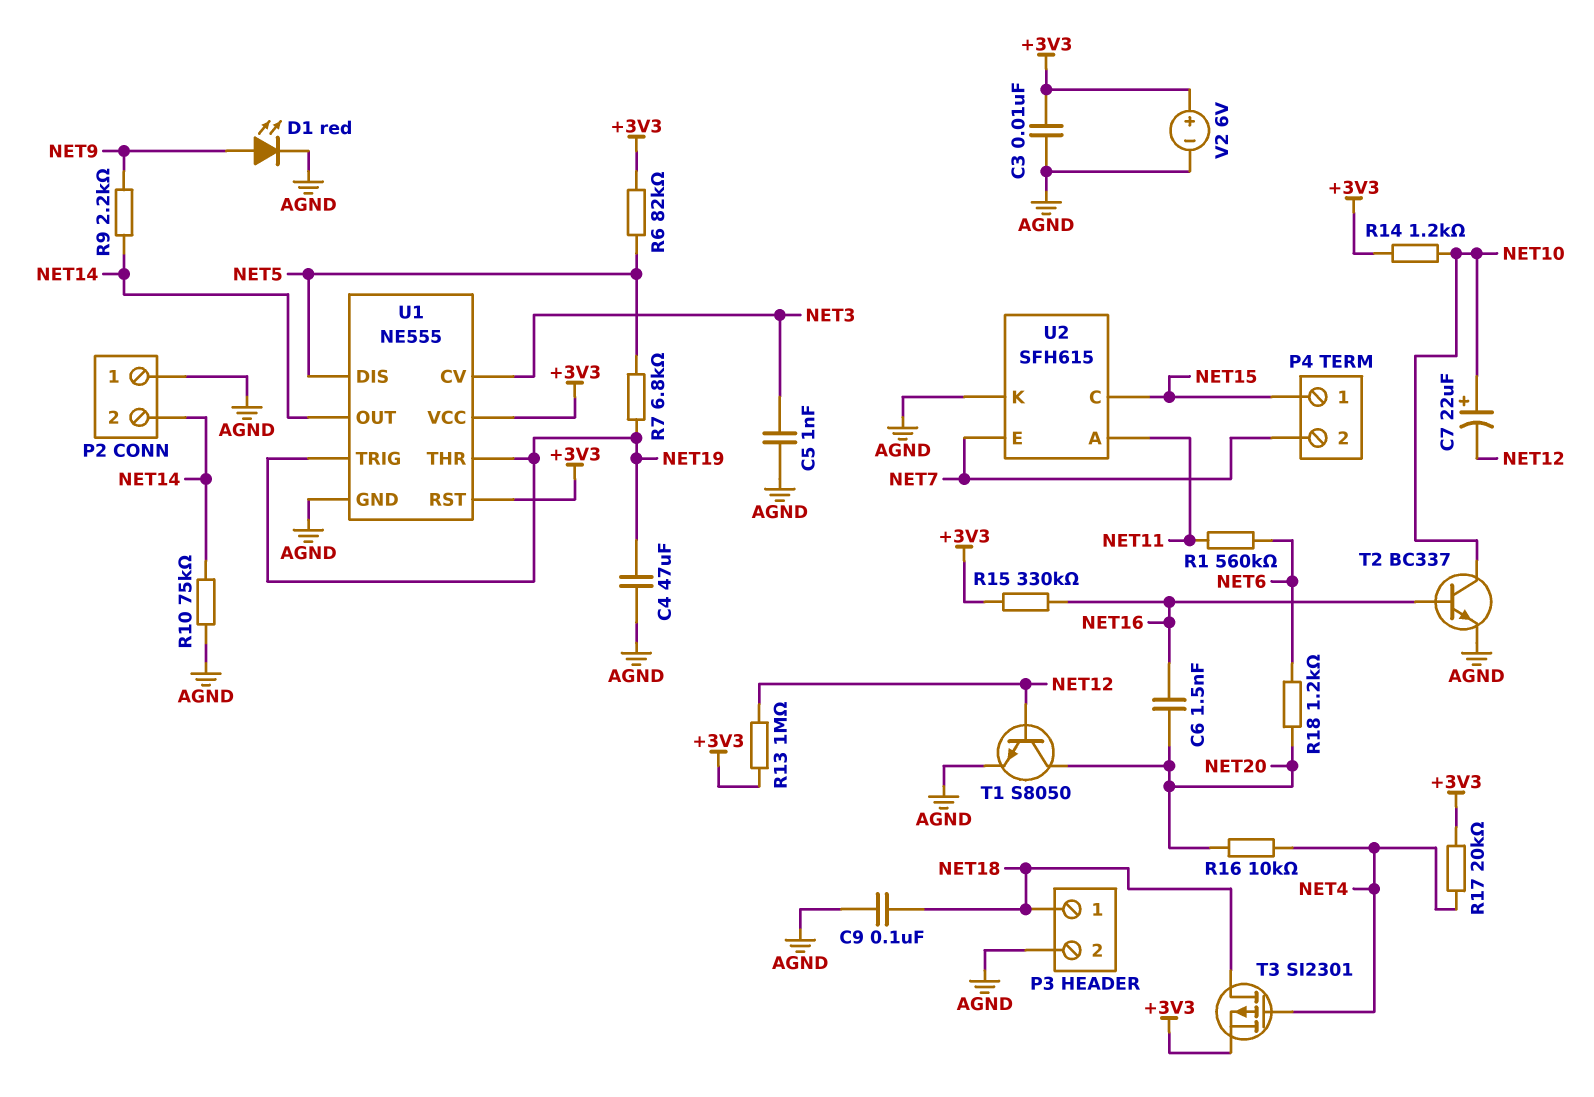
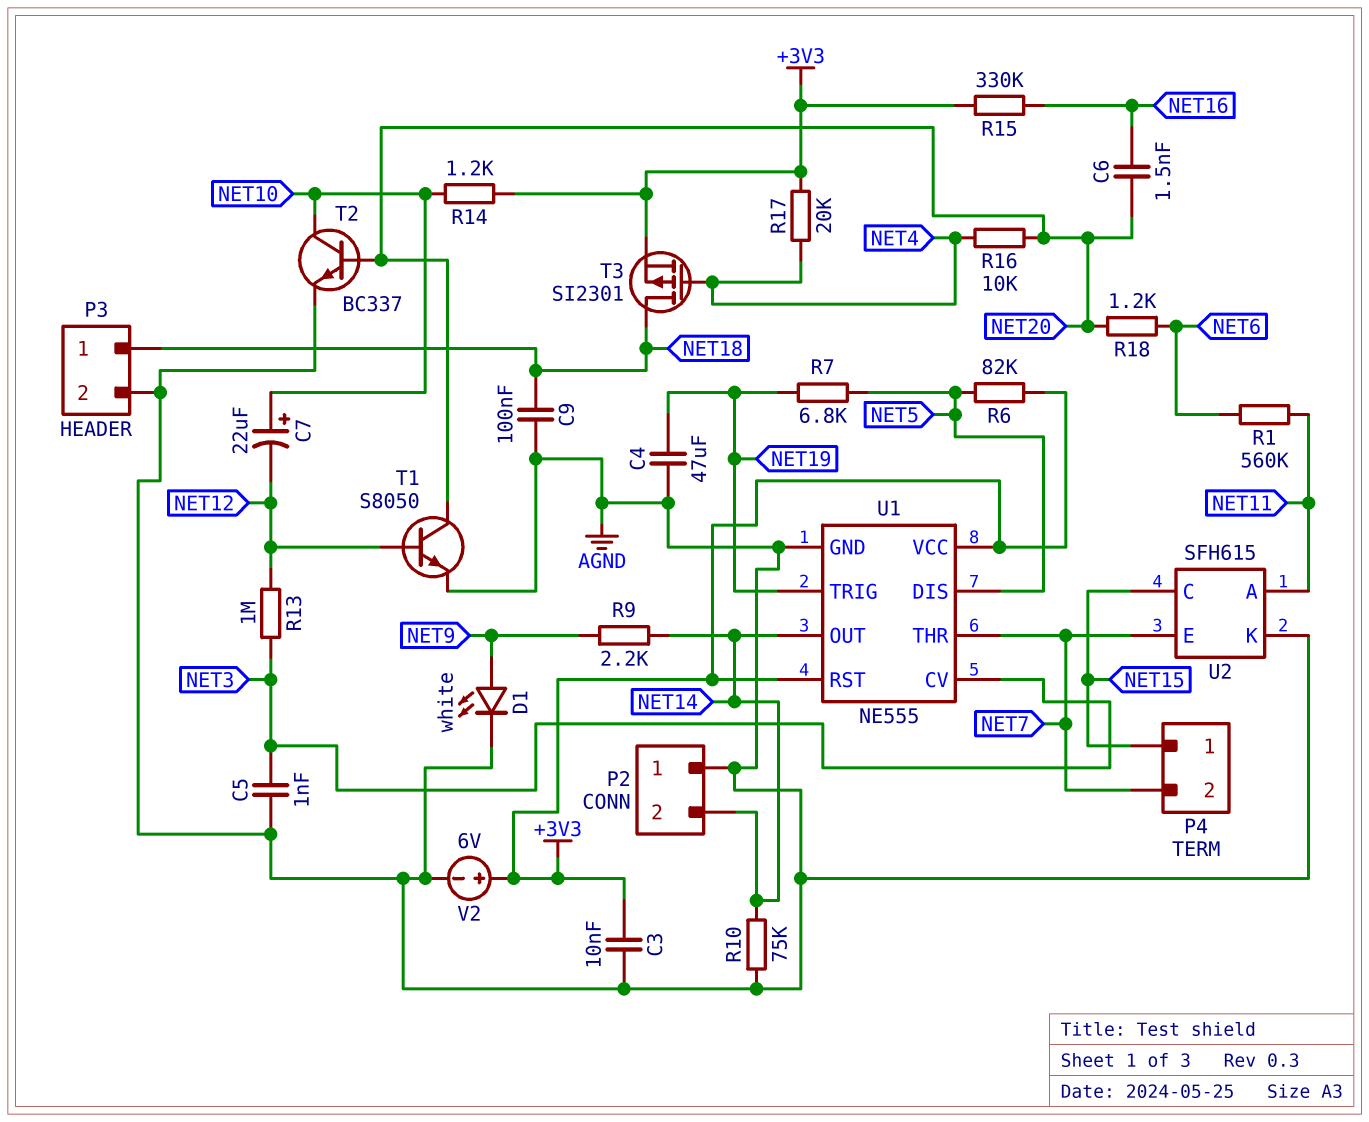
D1: LED red (A NET9, K AGND) -> LED white (A NET9, K AGND)
R13: 1M (+3V3, NET12) -> 1M (NET3, NET12)
T2: NPN BC337 (B NET16, C NET10, E AGND) -> NPN BC337 (B NET20, C NET10, E AGND)
U1 pin THR: NET19 -> NET7

